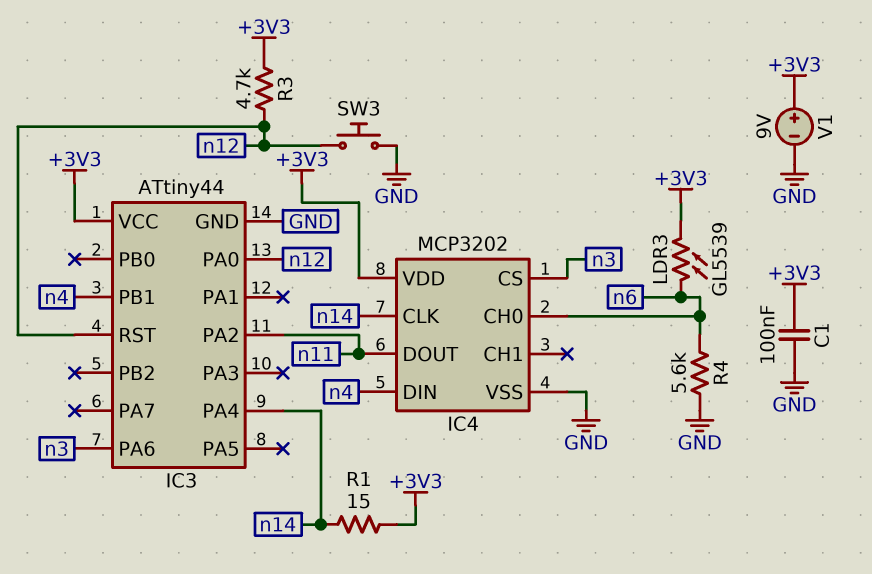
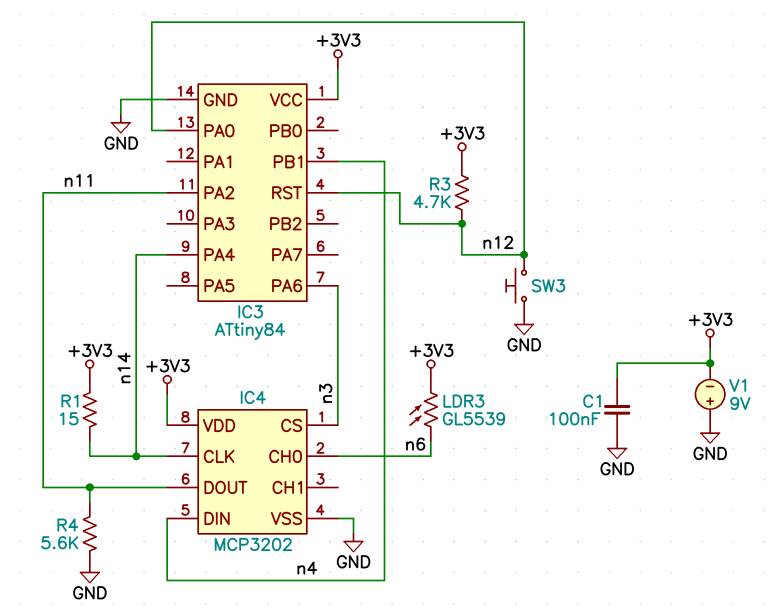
IC3: ATtiny44 -> ATtiny84
R4: 5.6k (GND, n6) -> 5.6k (GND, n11)
V1: 9V (plus +3V3, minus GND) -> 9V (plus GND, minus +3V3)

